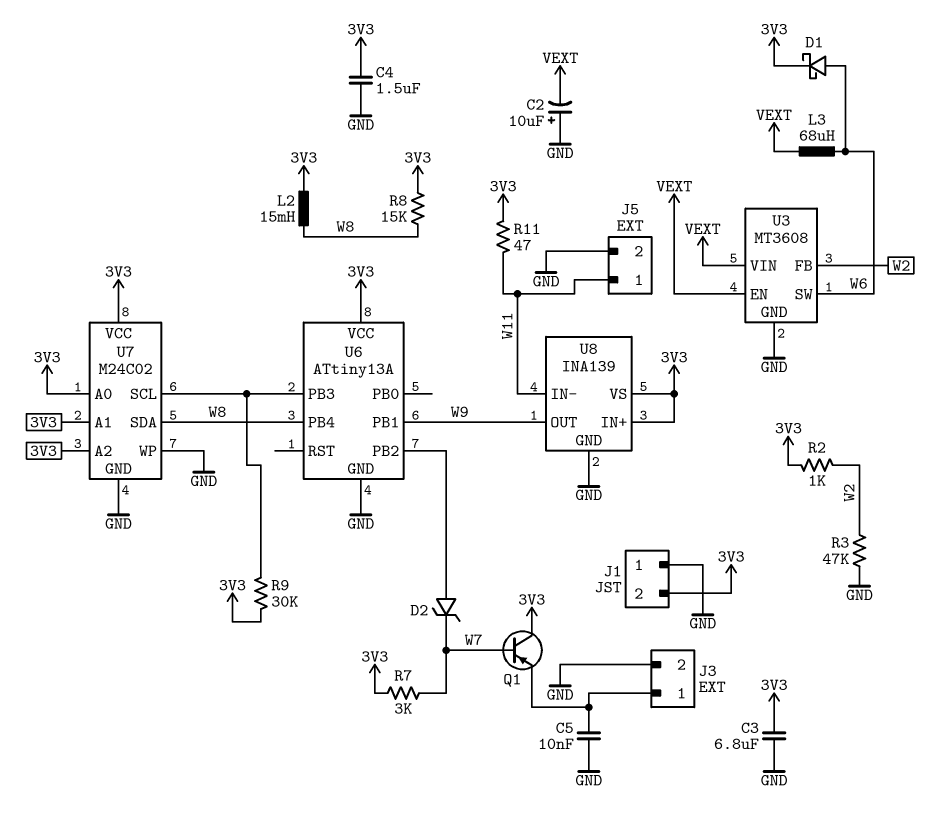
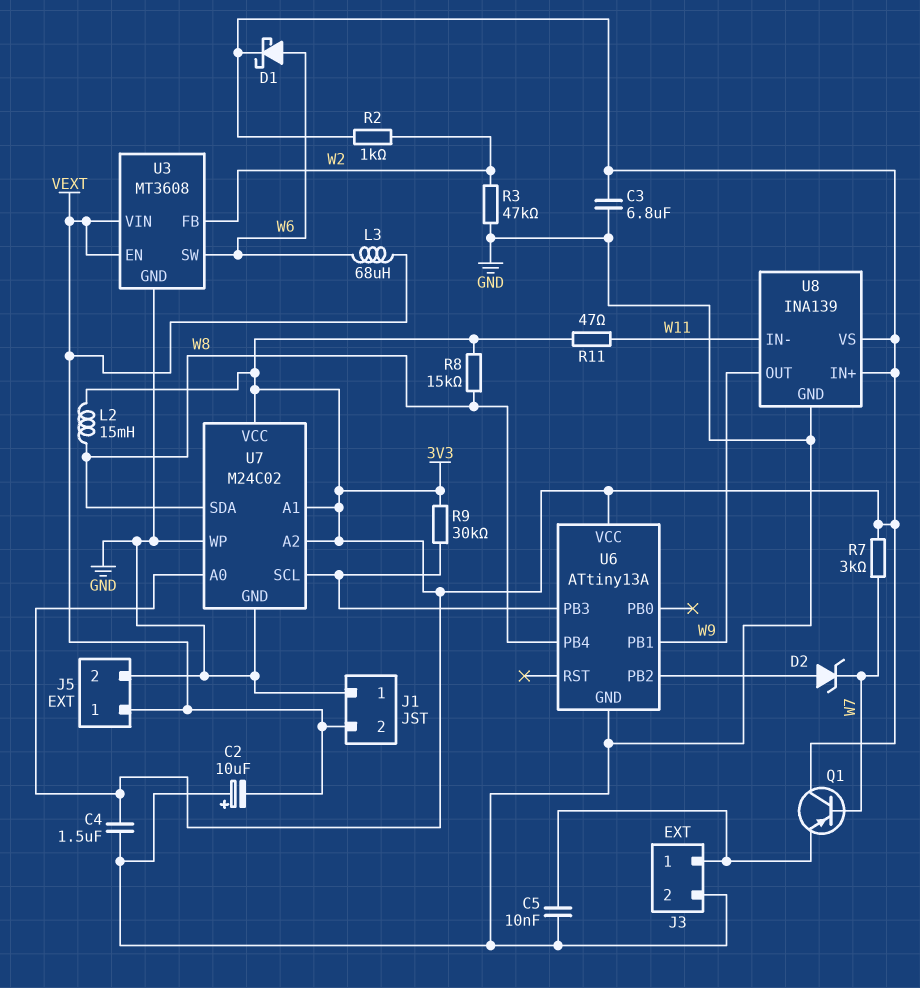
J1 pin 2: 3V3 -> VEXT
J5 pin 1: W11 -> VEXT

